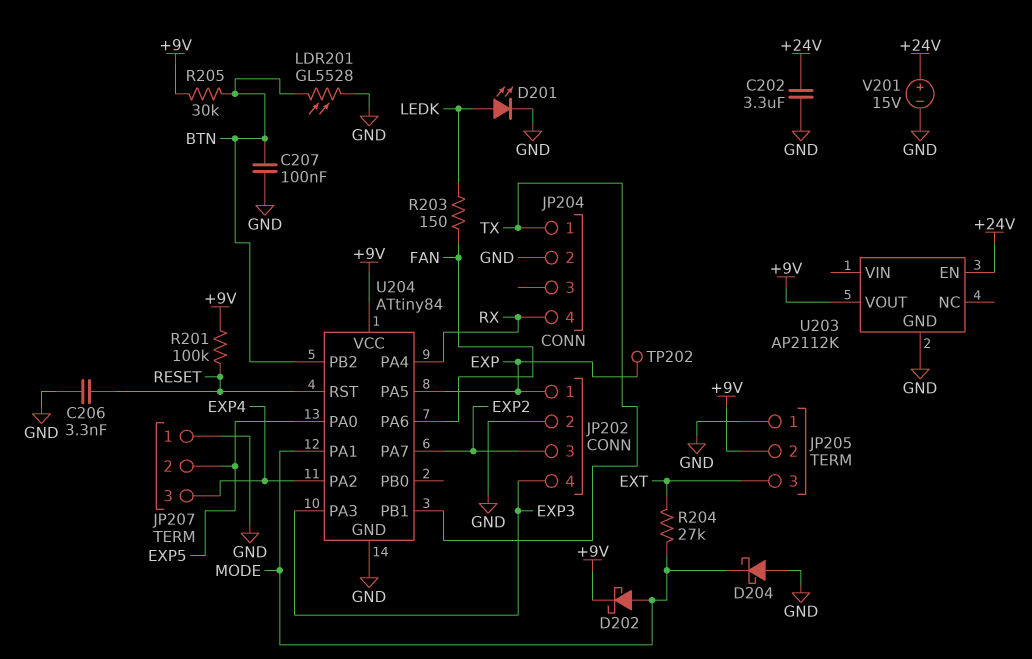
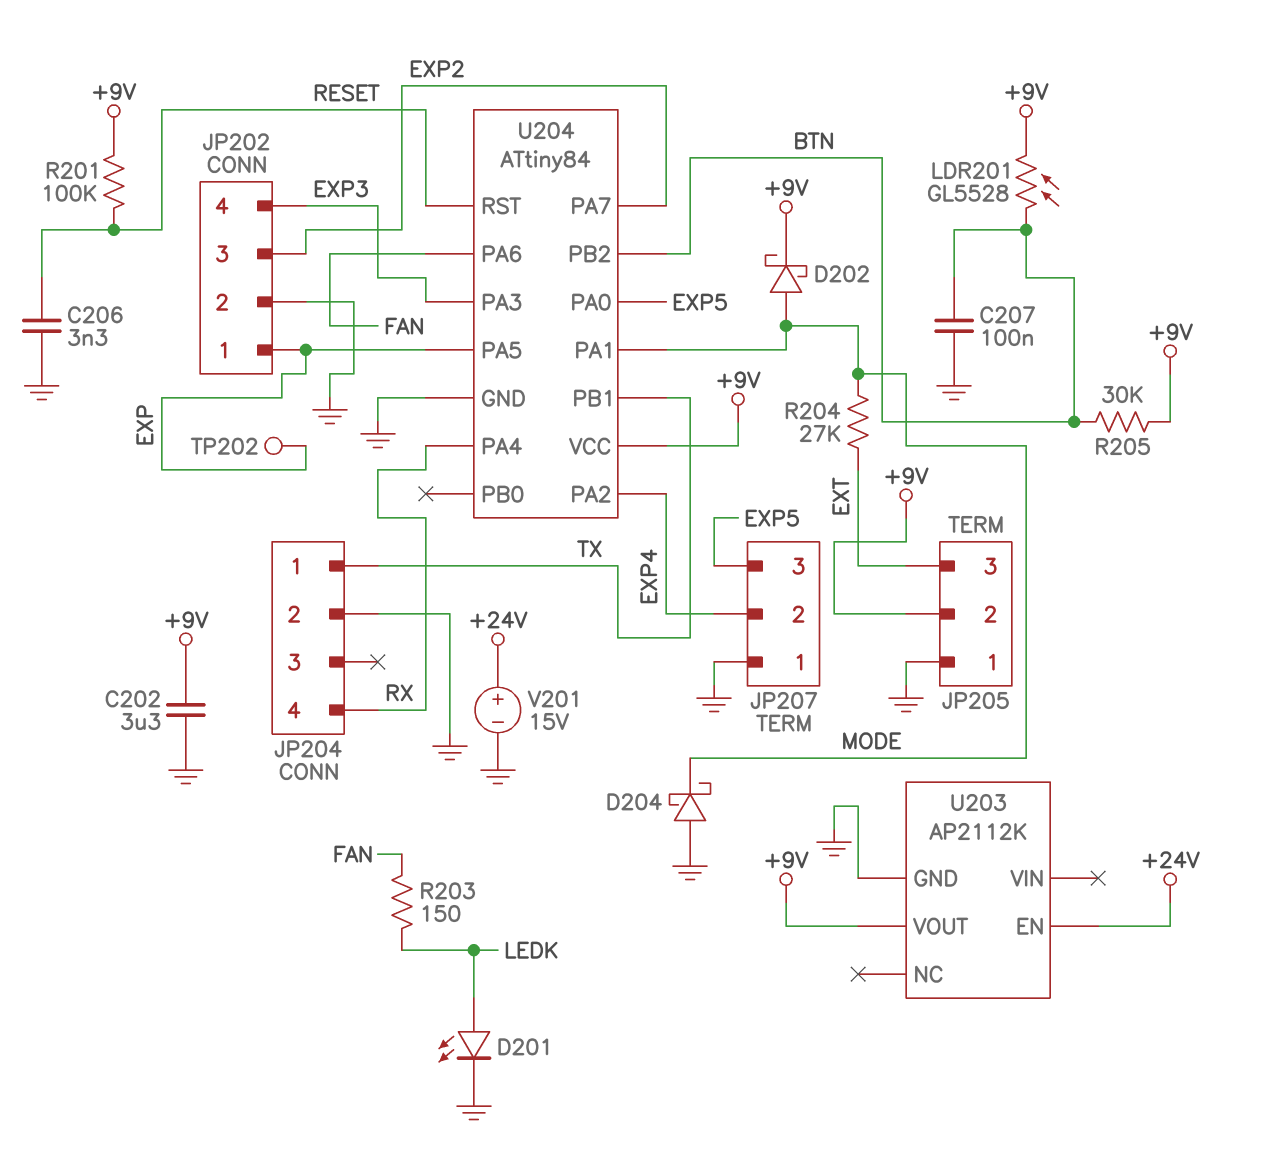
C202: 3.3uF (+24V, GND) -> 3.3uF (+9V, GND)
JP207 pin 2: EXP5 -> EXP4
JP207 pin 3: EXP4 -> EXP5
LDR201: GL5528 (BTN, GND) -> GL5528 (+9V, BTN)

